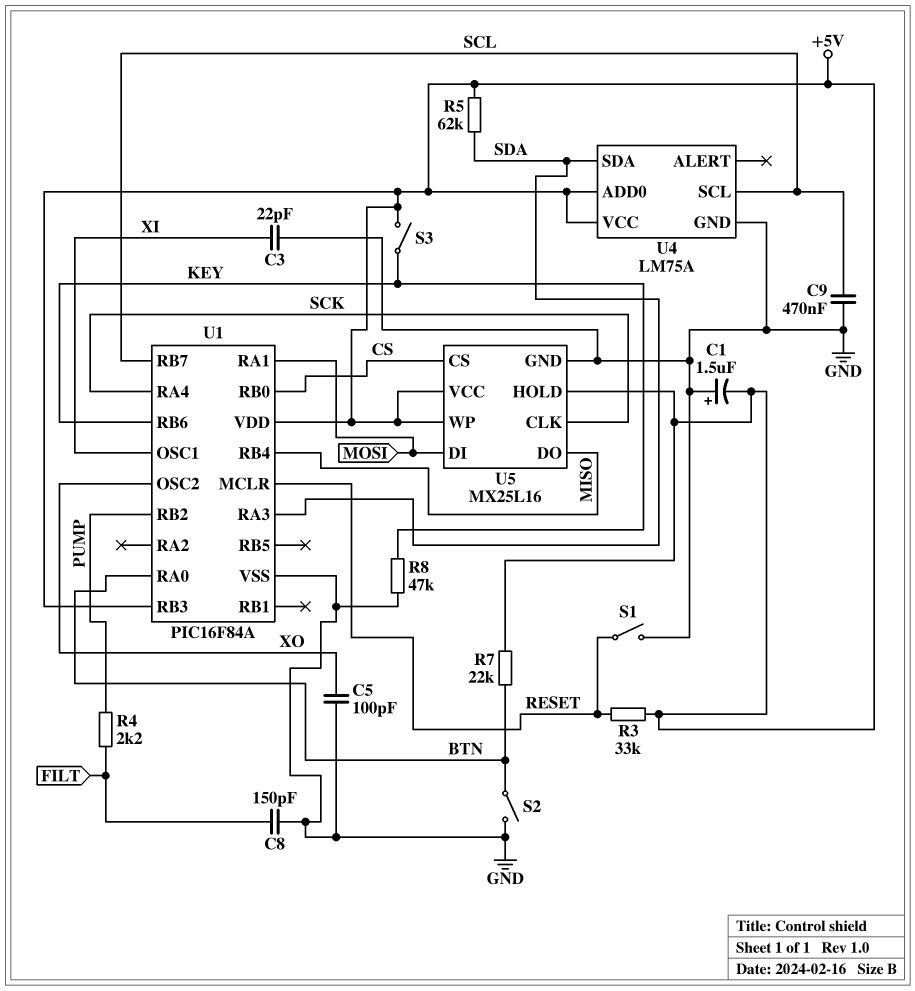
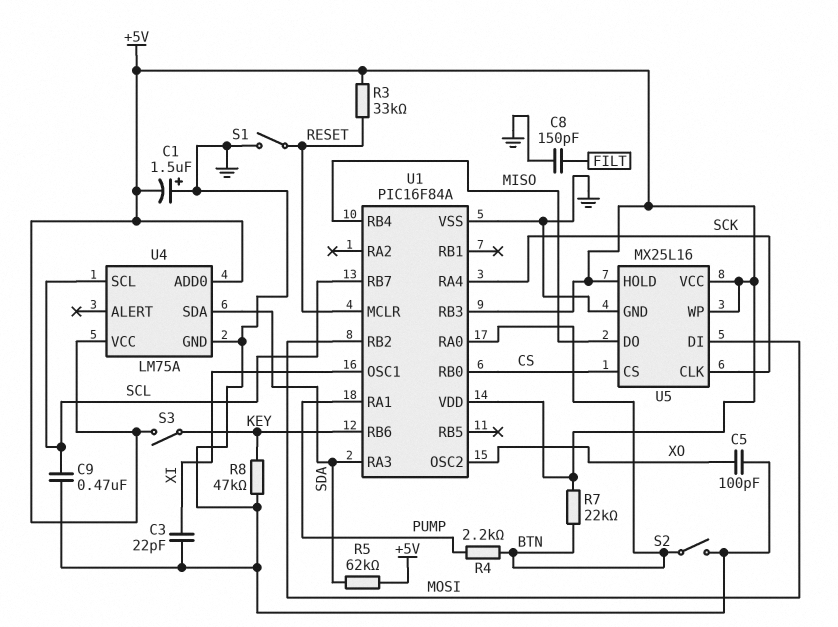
R4: 2.2k (FILT, PUMP) -> 2.2k (BTN, PUMP)
U1 pin RA1: MOSI -> PUMP
U1 pin RB2: PUMP -> MOSI

